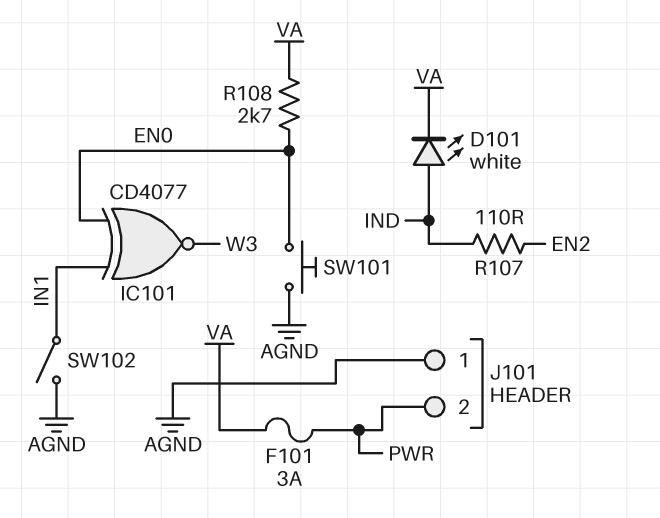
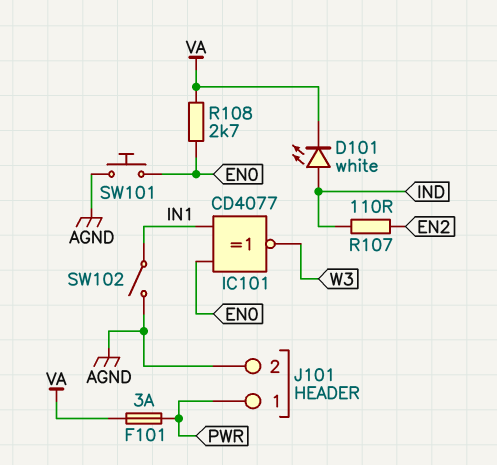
J101 pin 1: AGND -> PWR
J101 pin 2: PWR -> AGND

